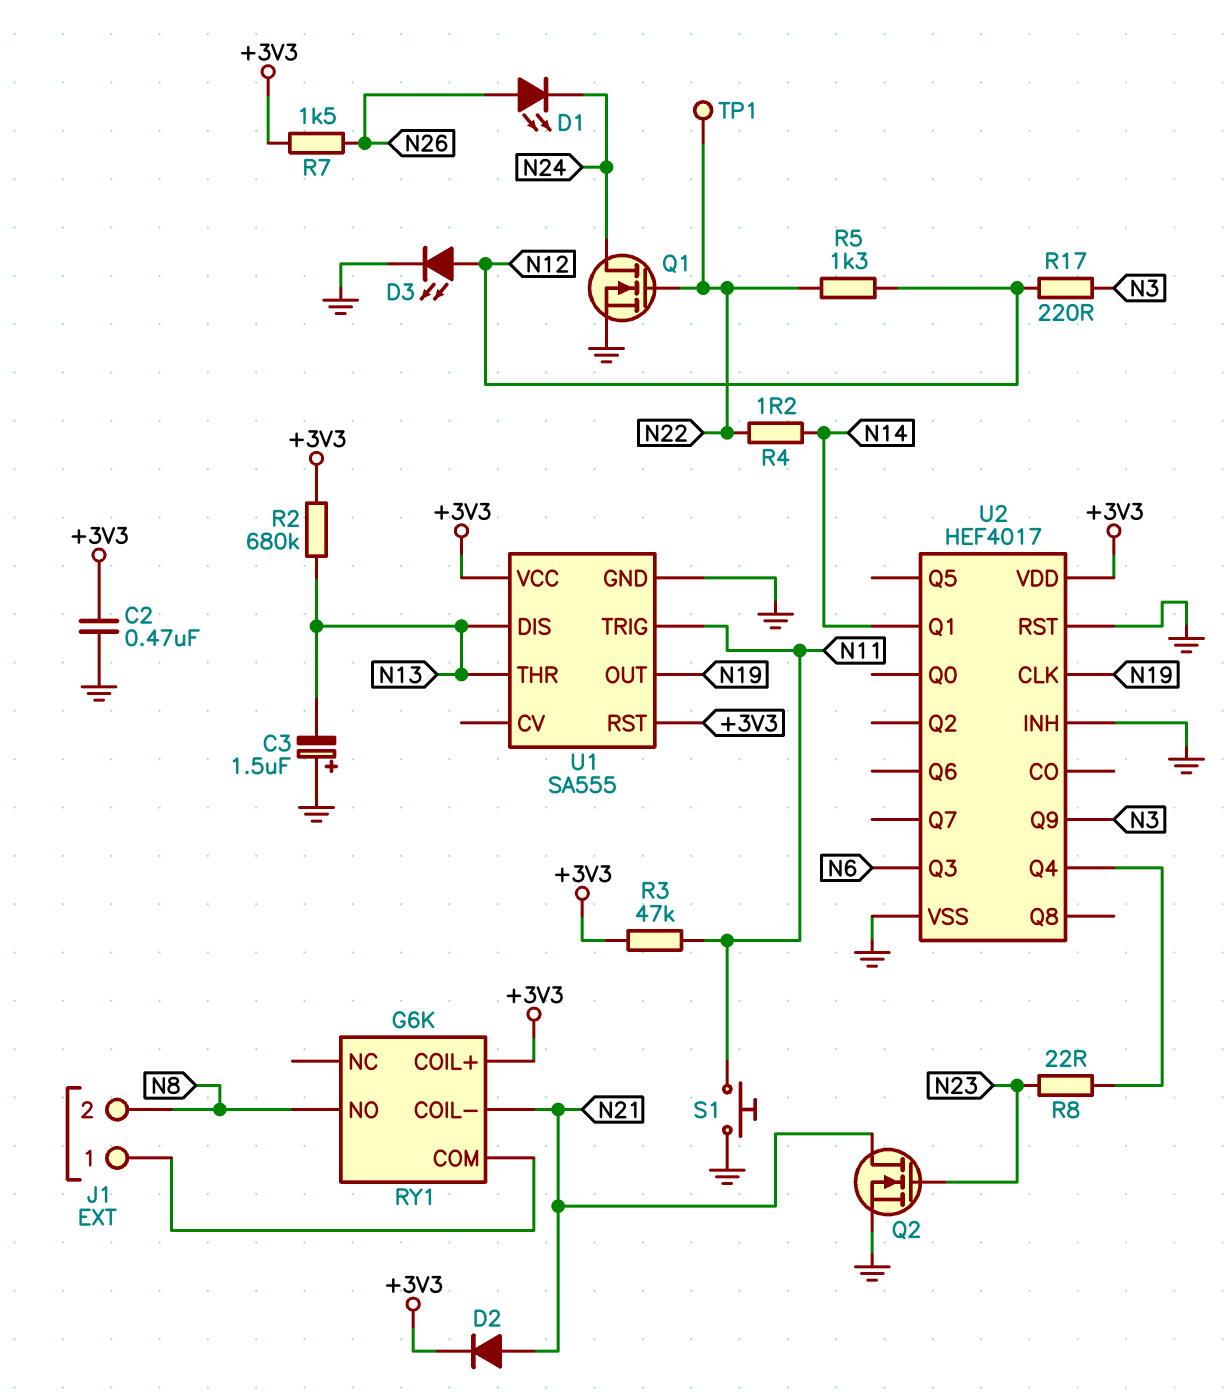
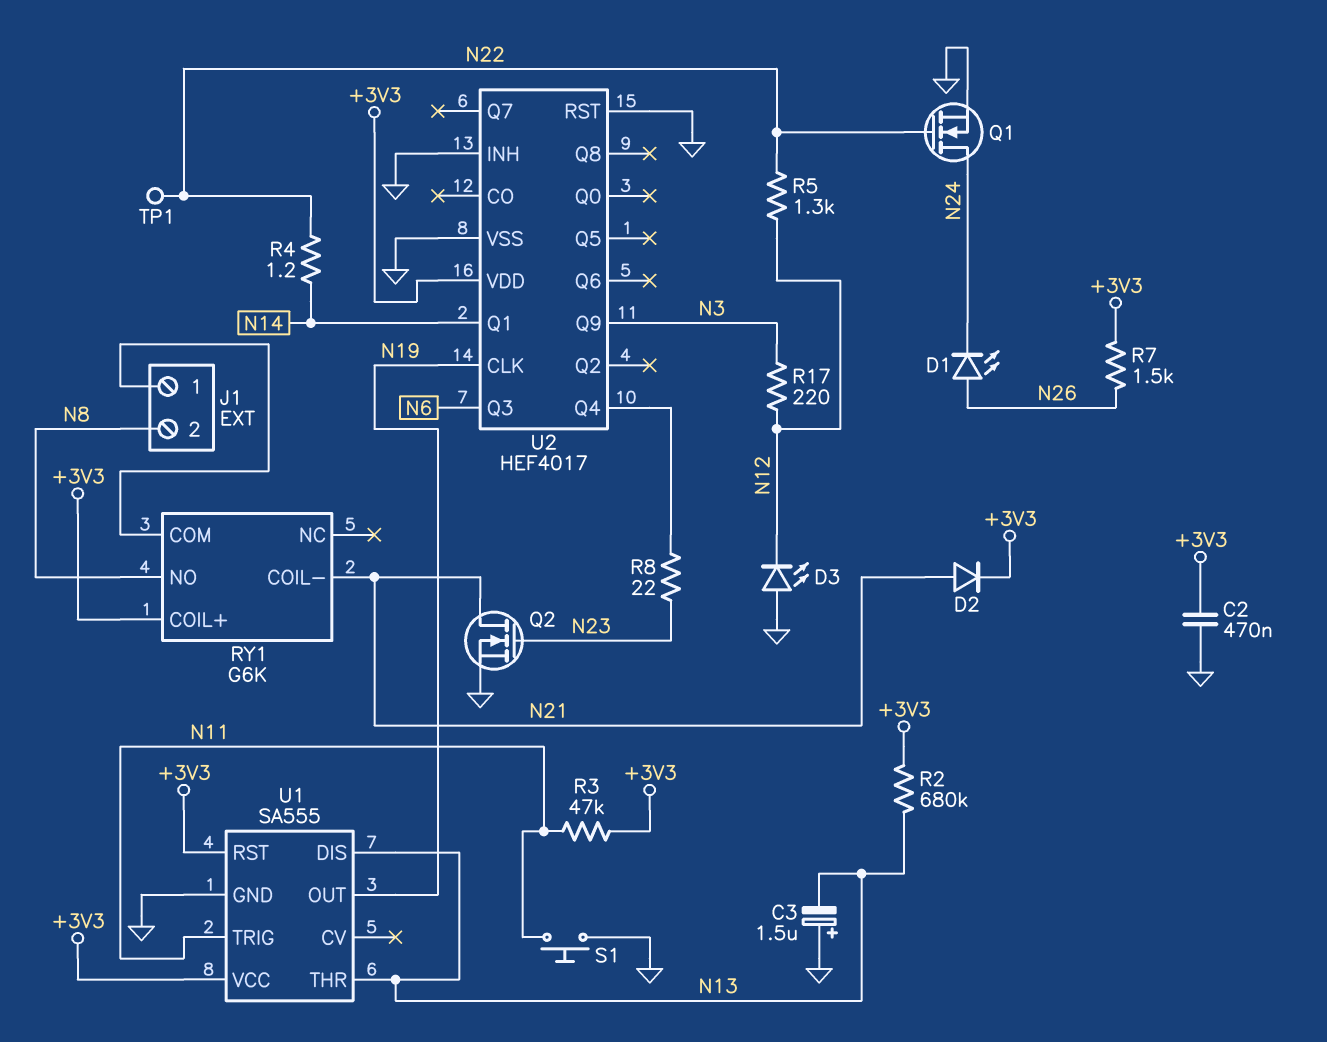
D3: LED (A N12, K GND) -> LED (A GND, K N12)

